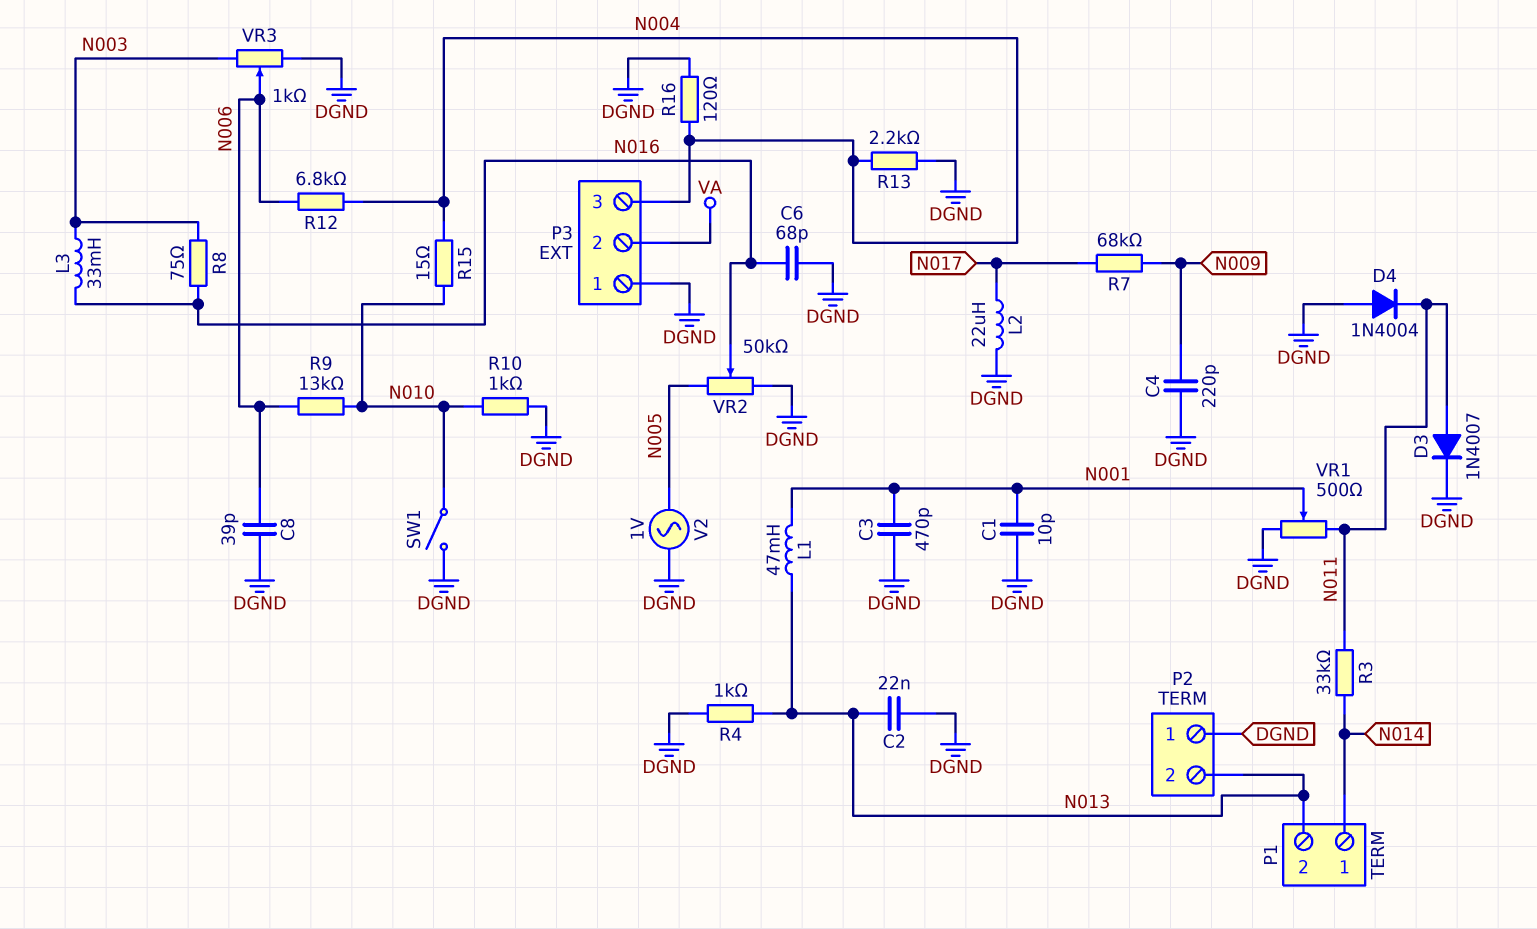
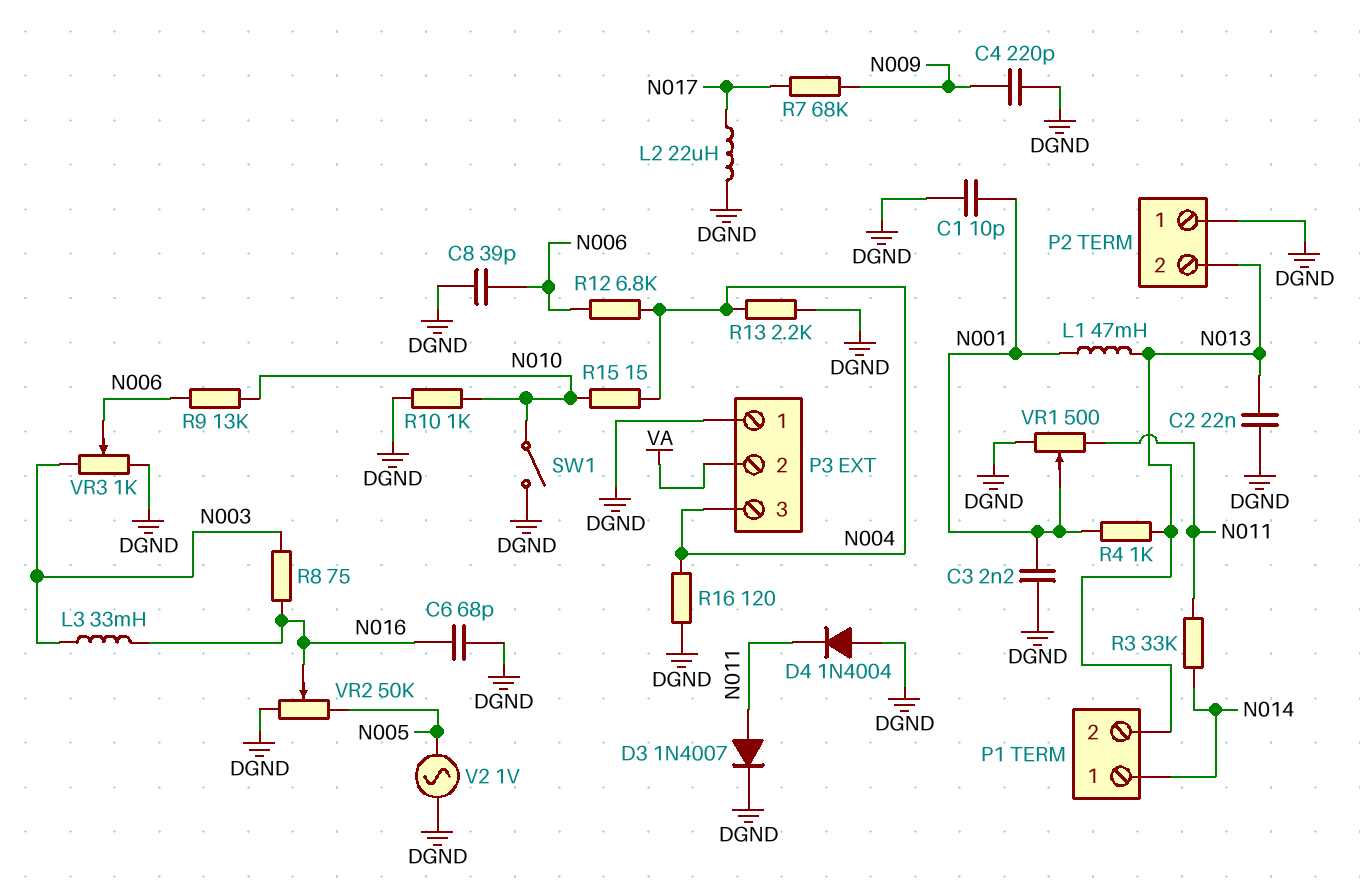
C3: 470pF (DGND, N001) -> 2.2nF (DGND, N001)
R4: 1k (DGND, N013) -> 1k (N001, N013)

